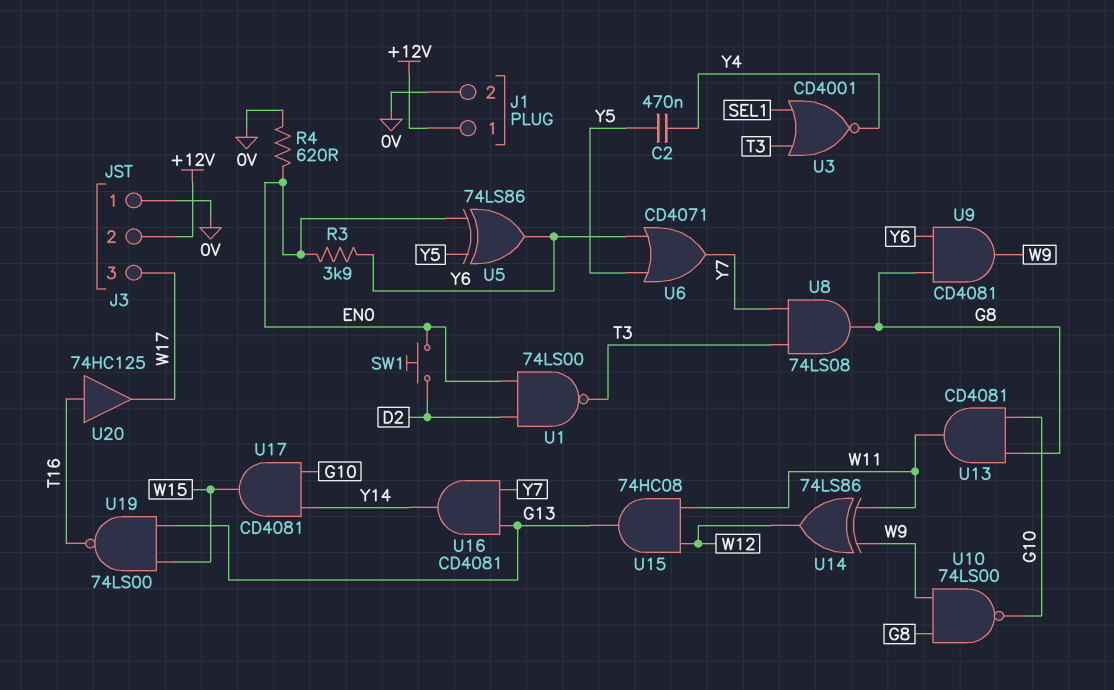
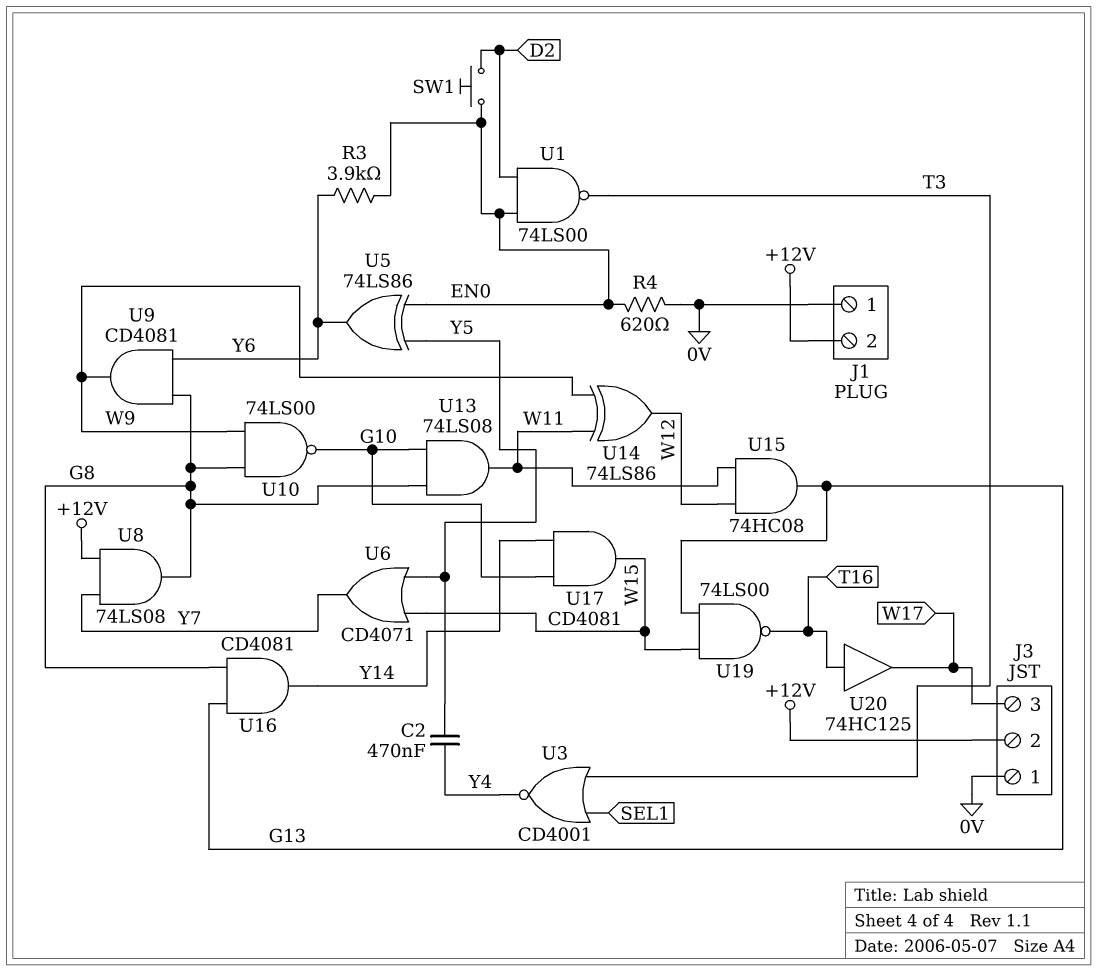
J1 pin 1: +12V -> 0V
J1 pin 2: 0V -> +12V
U6: OR CD4071 (in Y5, in Y6, out Y7) -> OR CD4071 (in W15, in Y5, out Y7)
U8: AND 74LS08 (in T3, in Y7, out G8) -> AND 74LS08 (in +12V, in Y7, out G8)
U13: AND CD4081 (in G8, in G10, out W11) -> AND 74LS08 (in G8, in G10, out W11)
U16: AND CD4081 (in G13, in Y7, out Y14) -> AND CD4081 (in G8, in G13, out Y14)

